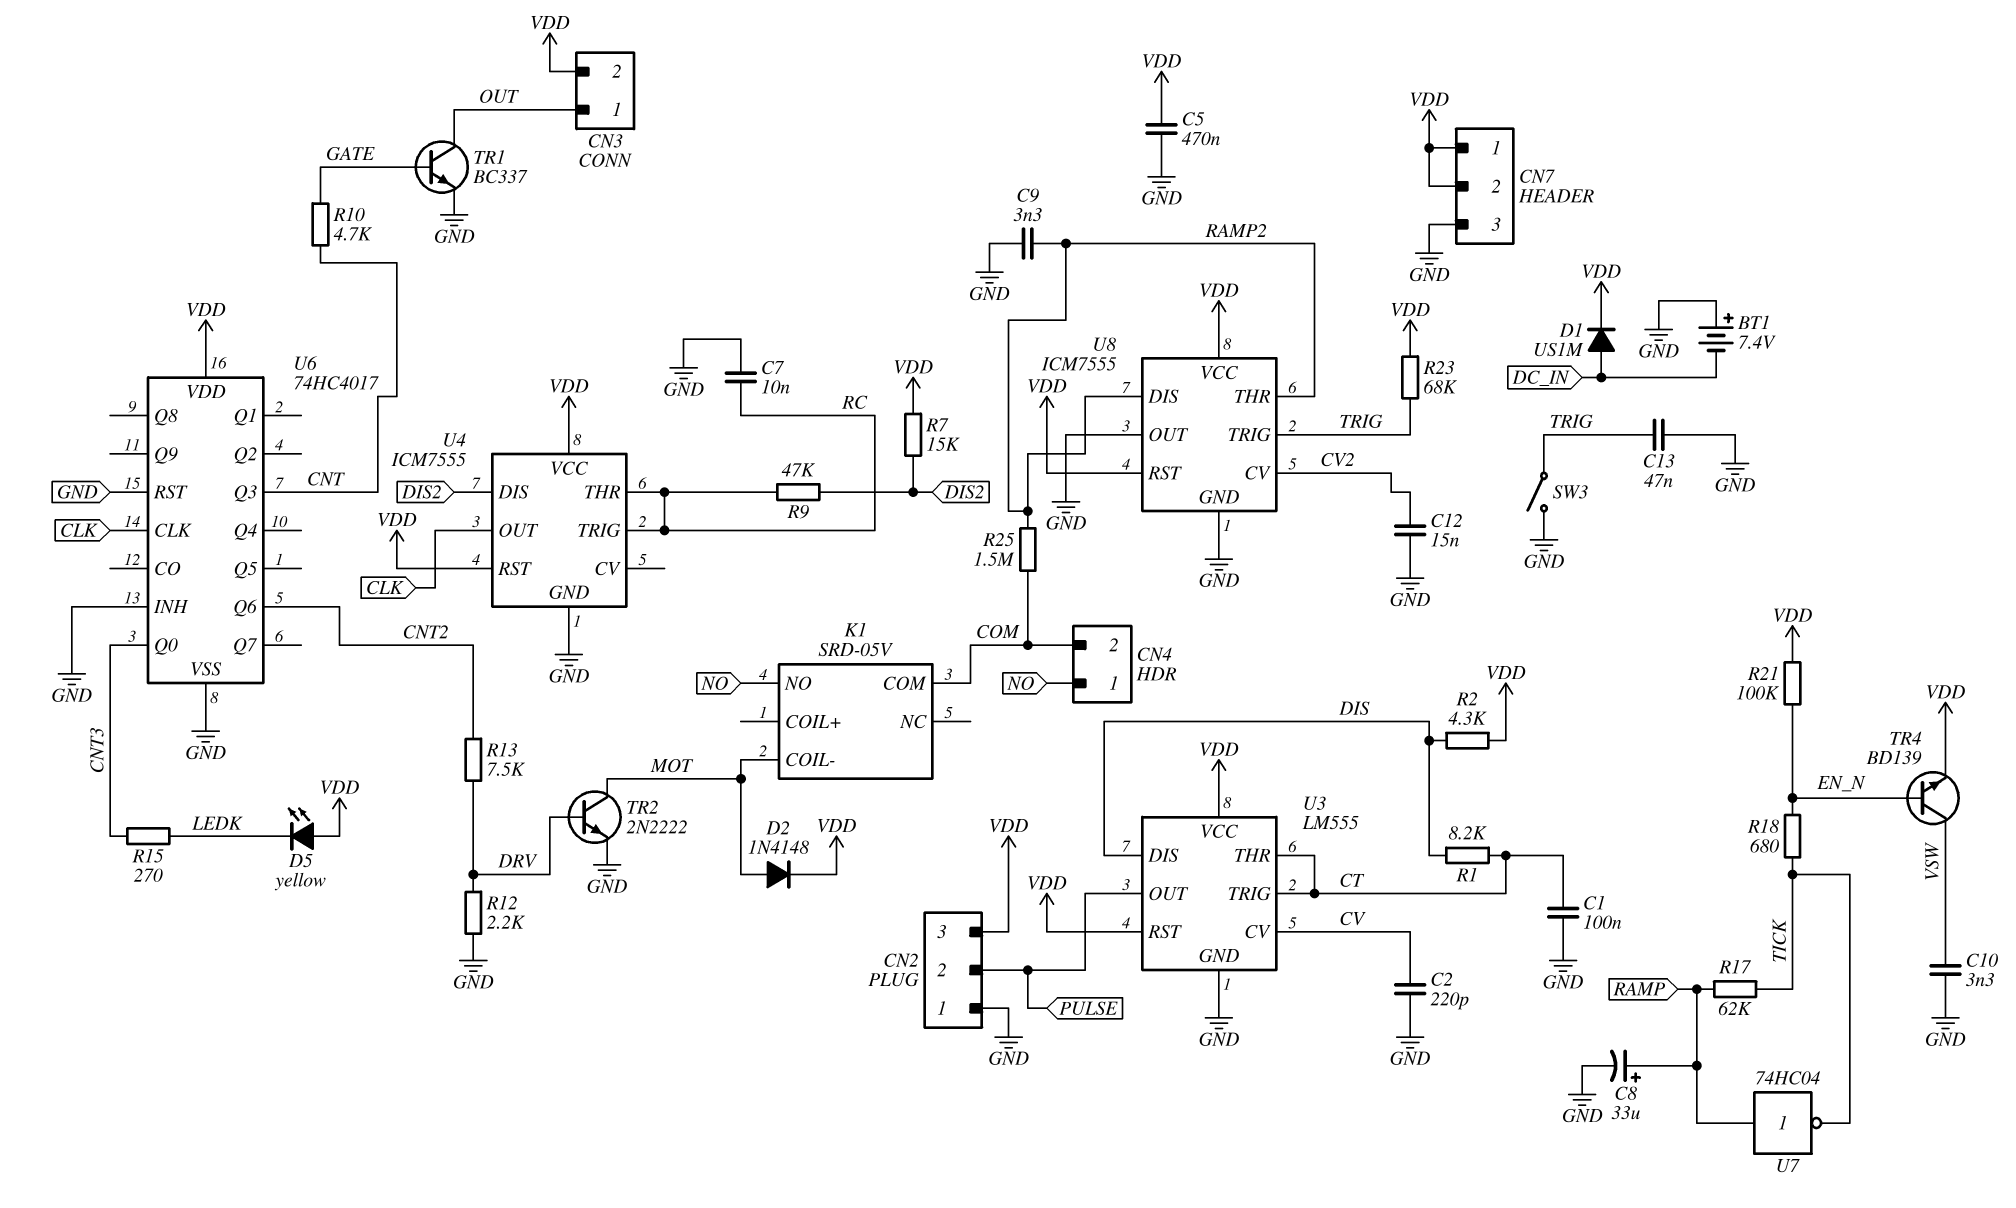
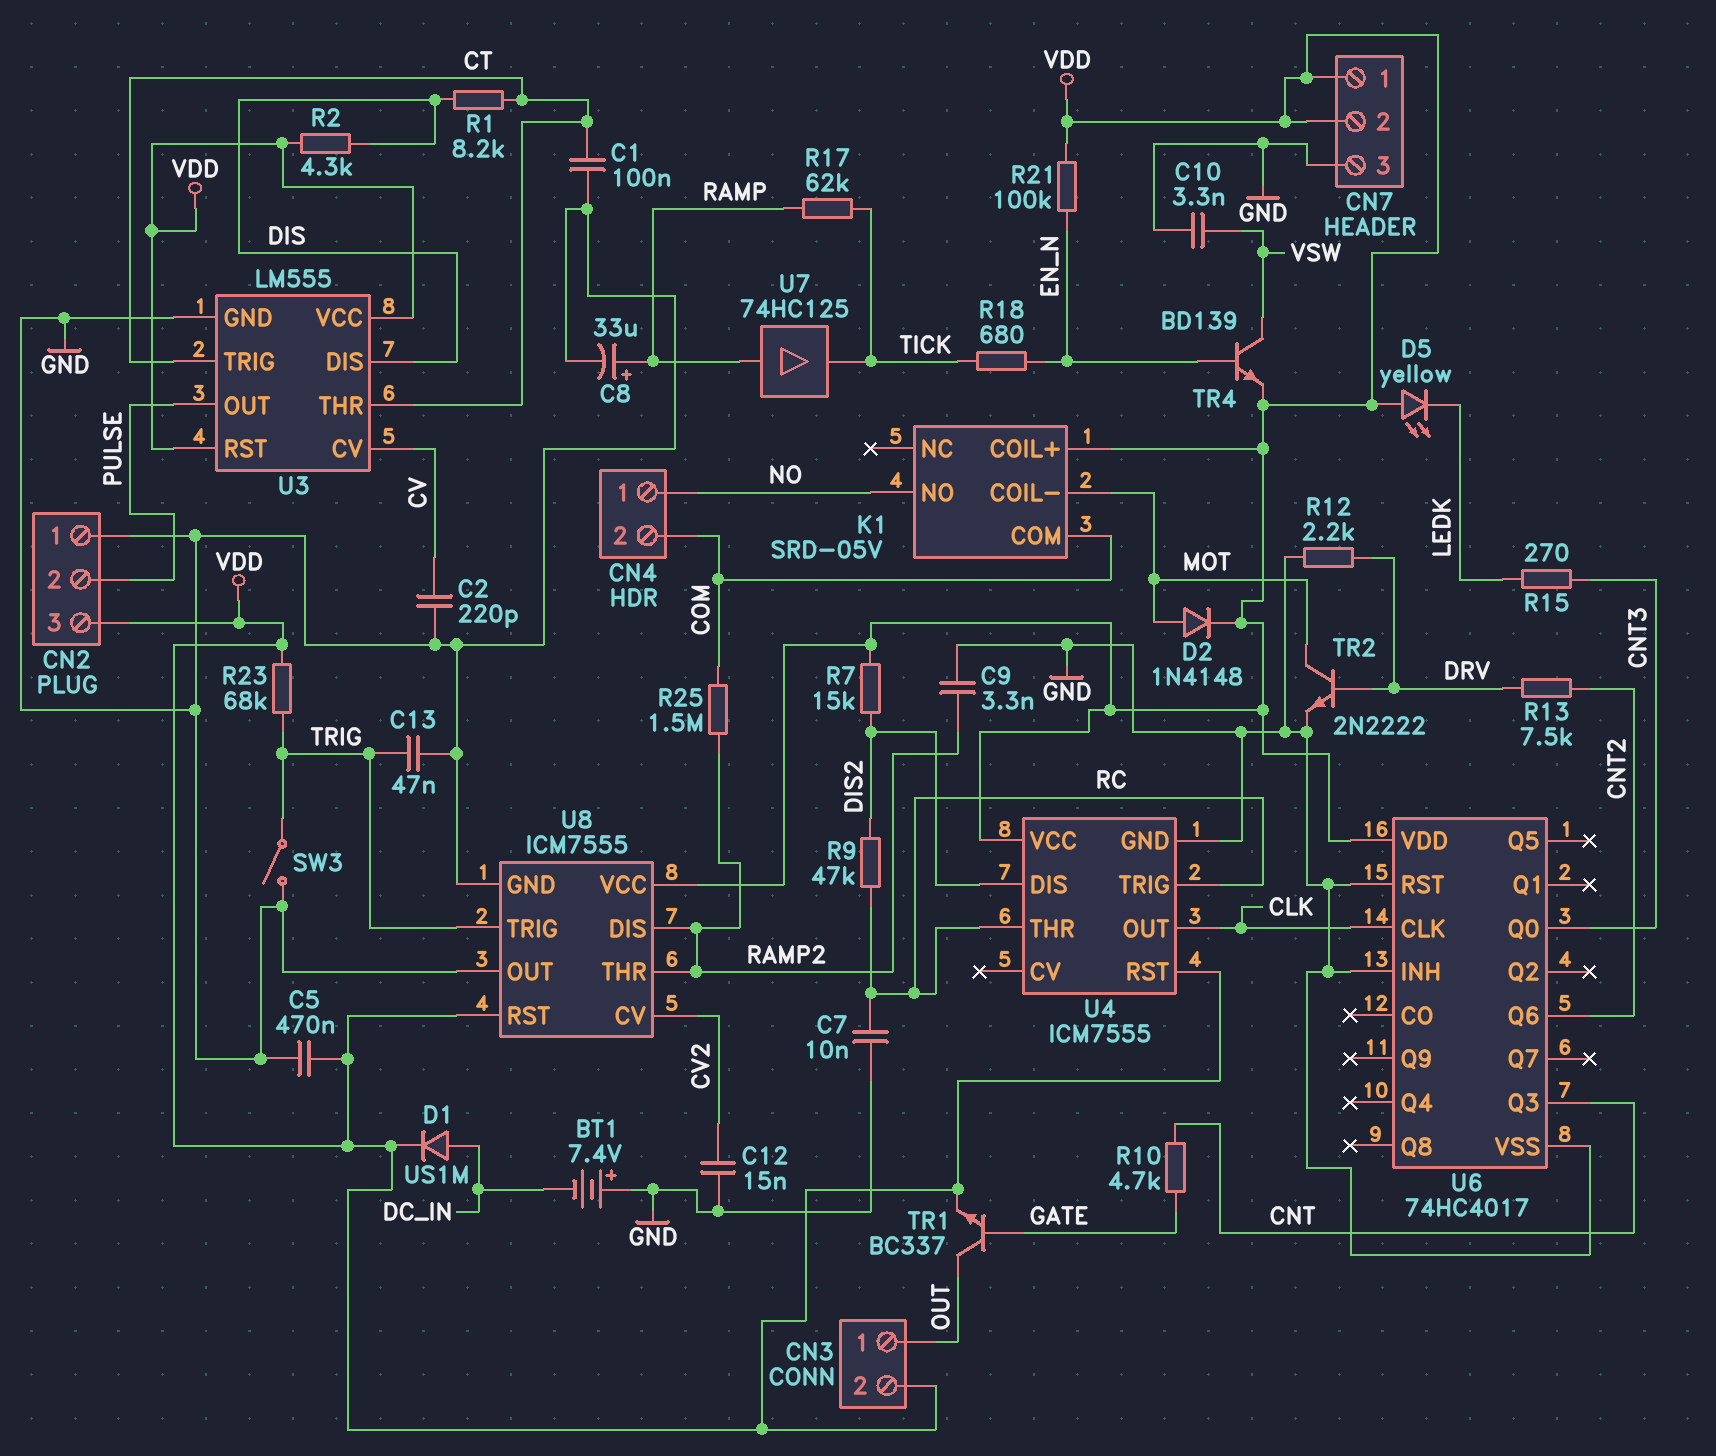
K1 pin COIL+: none -> VDD
TR1: NPN BC337 (B GATE, C OUT, E GND) -> NPN BC337 (B GATE, C OUT, E VDD)
U7: NOT 74HC04 (in RAMP, out TICK) -> buffer 74HC125 (in RAMP, out TICK)

